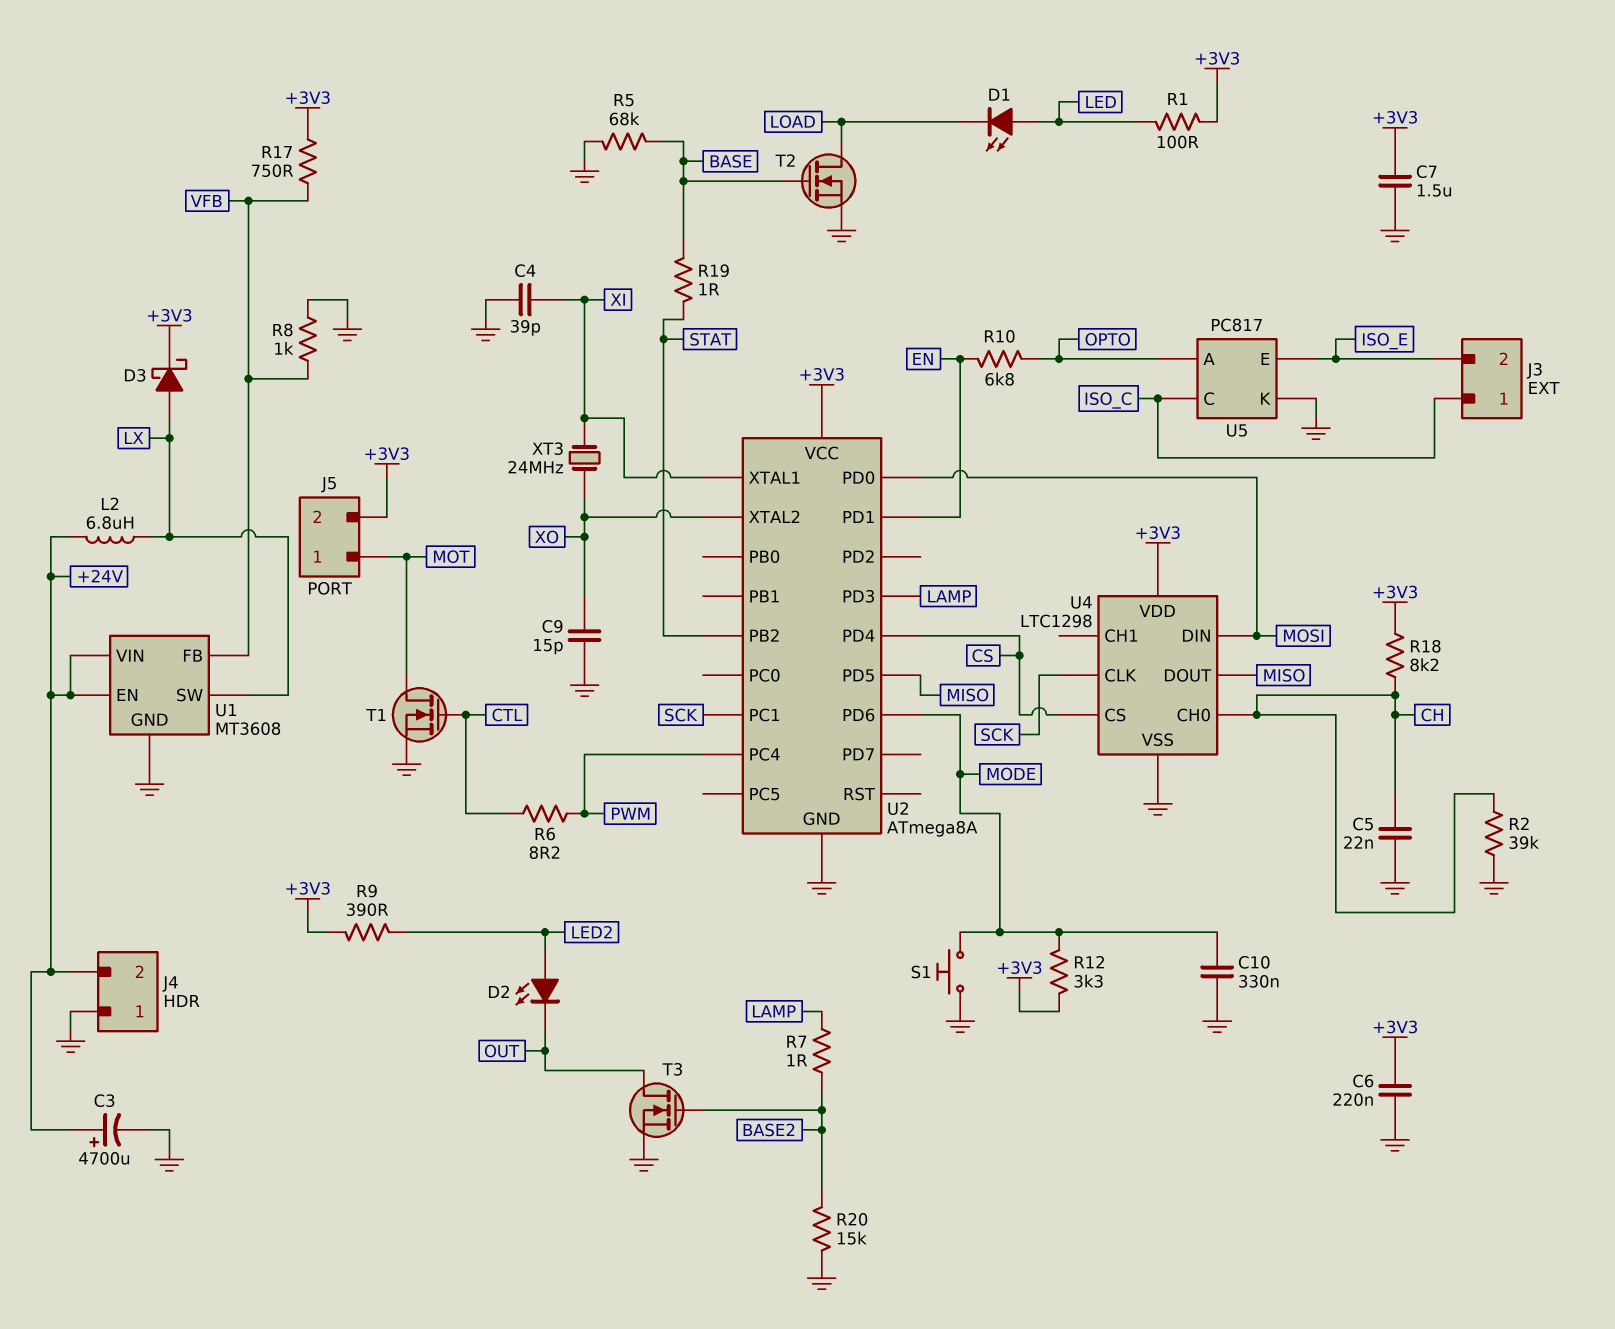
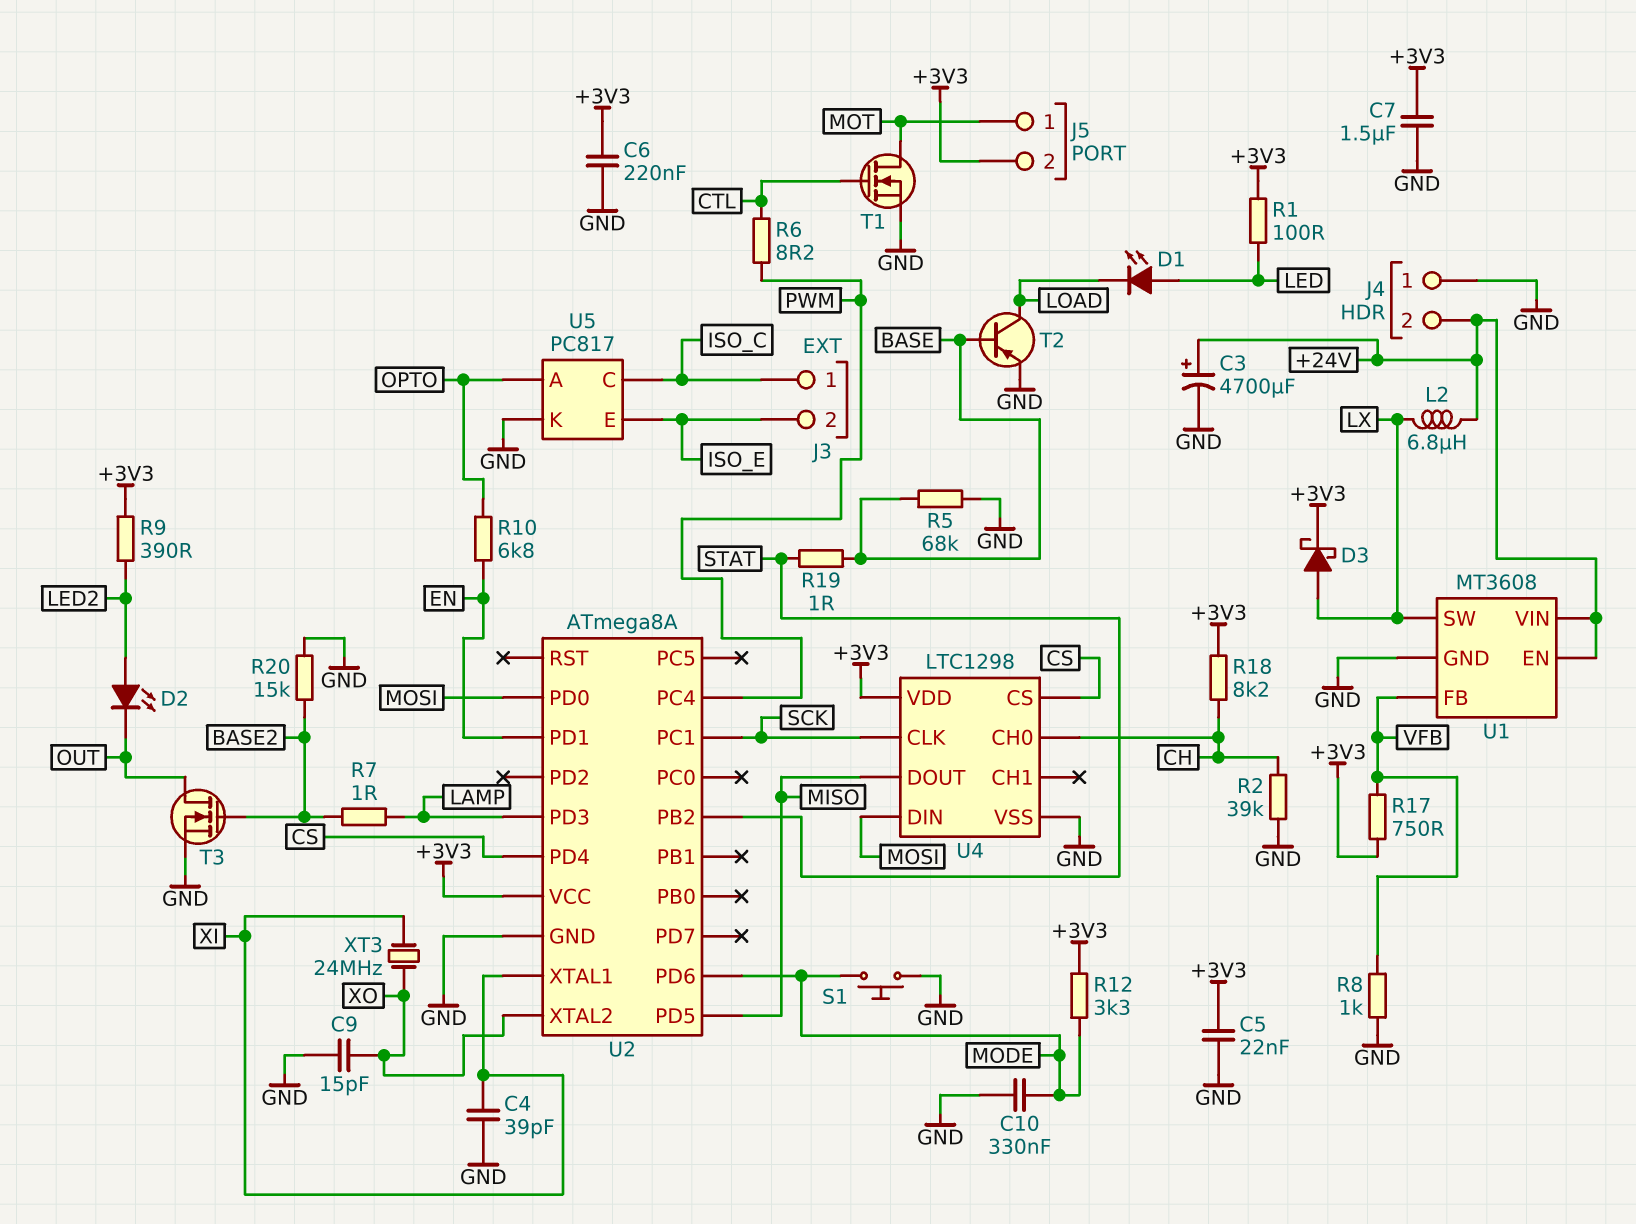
C5: 22nF (CH, GND) -> 22nF (+3V3, GND)
T2: NMOS (G BASE, D LOAD, S GND) -> PNP (B BASE, C LOAD, E GND)

